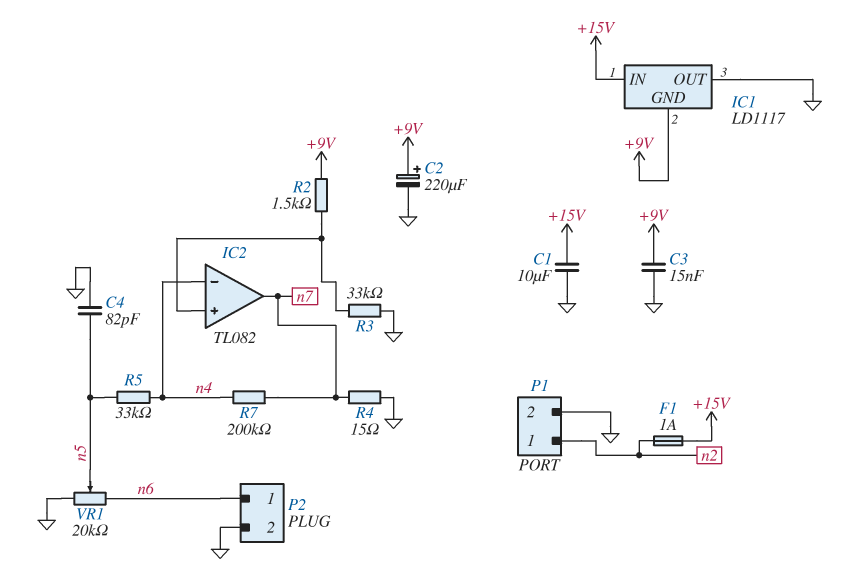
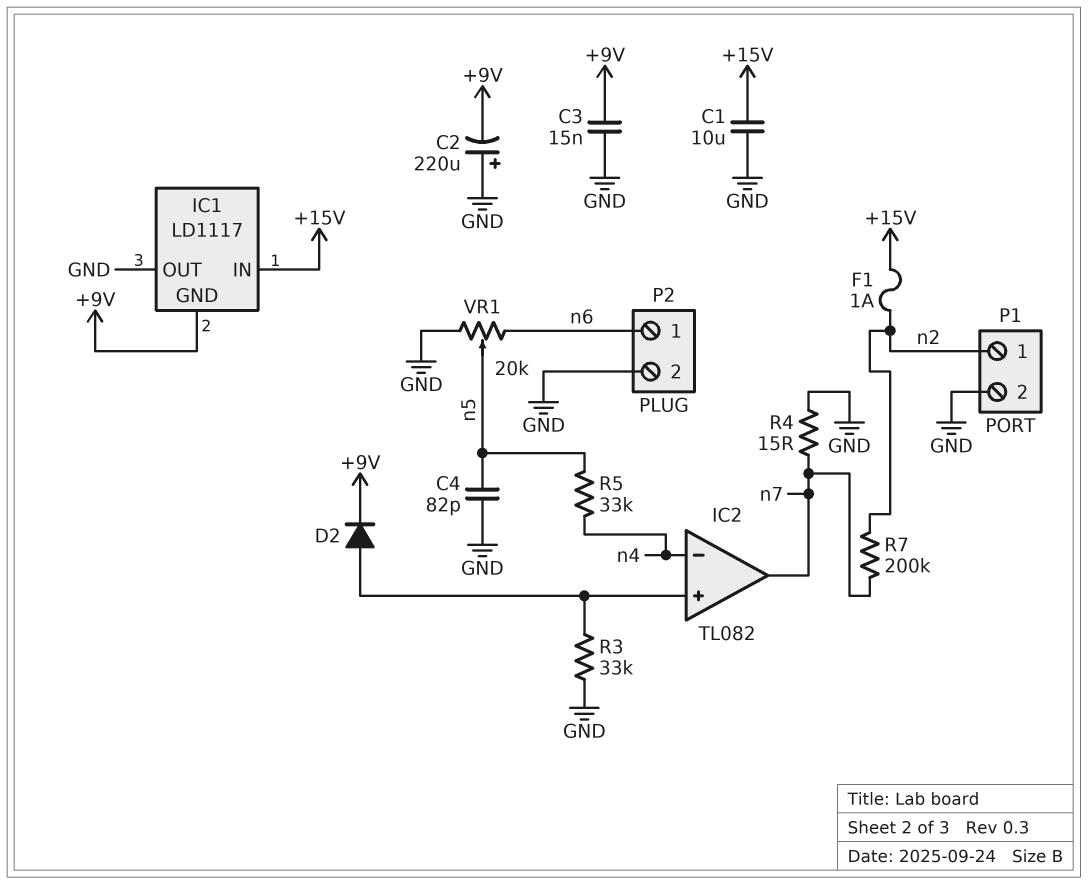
C2: 220uF (plus +9V, minus GND) -> 220uF (plus GND, minus +9V)
D2: none -> diode (A IC2/in+, K +9V)
R2: 1.5k (+9V, IC2/in+) -> none
R7: 200k (n4, n7) -> 200k (n2, n7)

